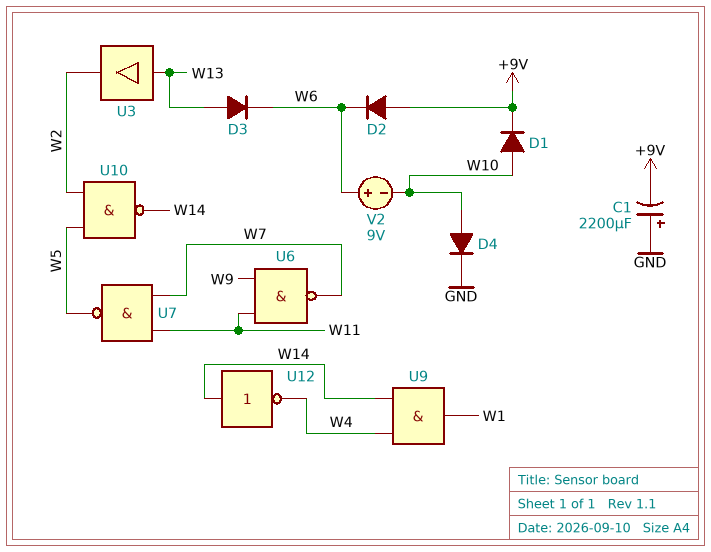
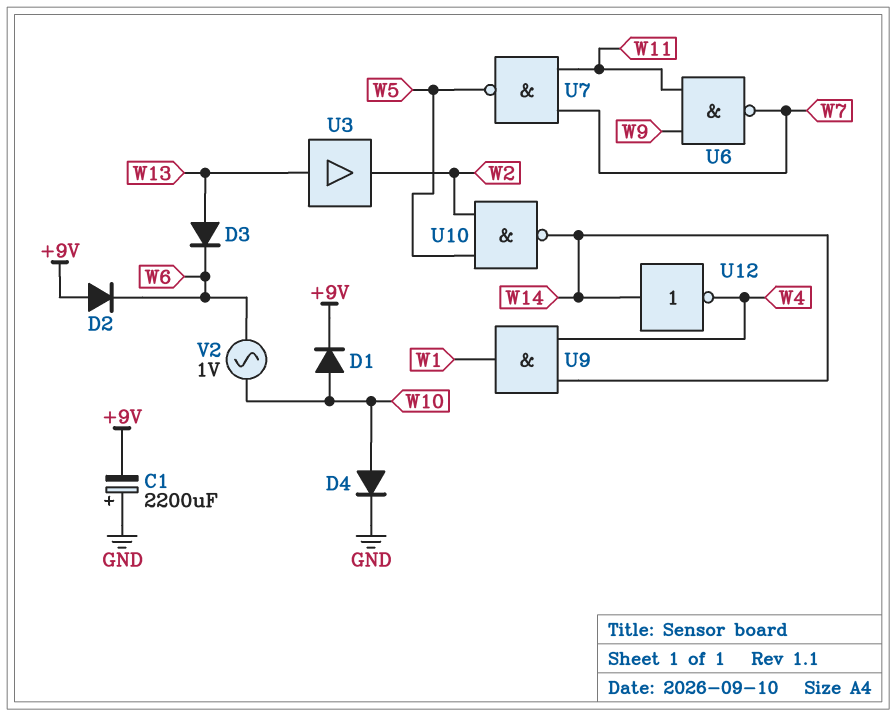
V2: 9V (plus W6, minus W10) -> AC 1V (W6, W10)

